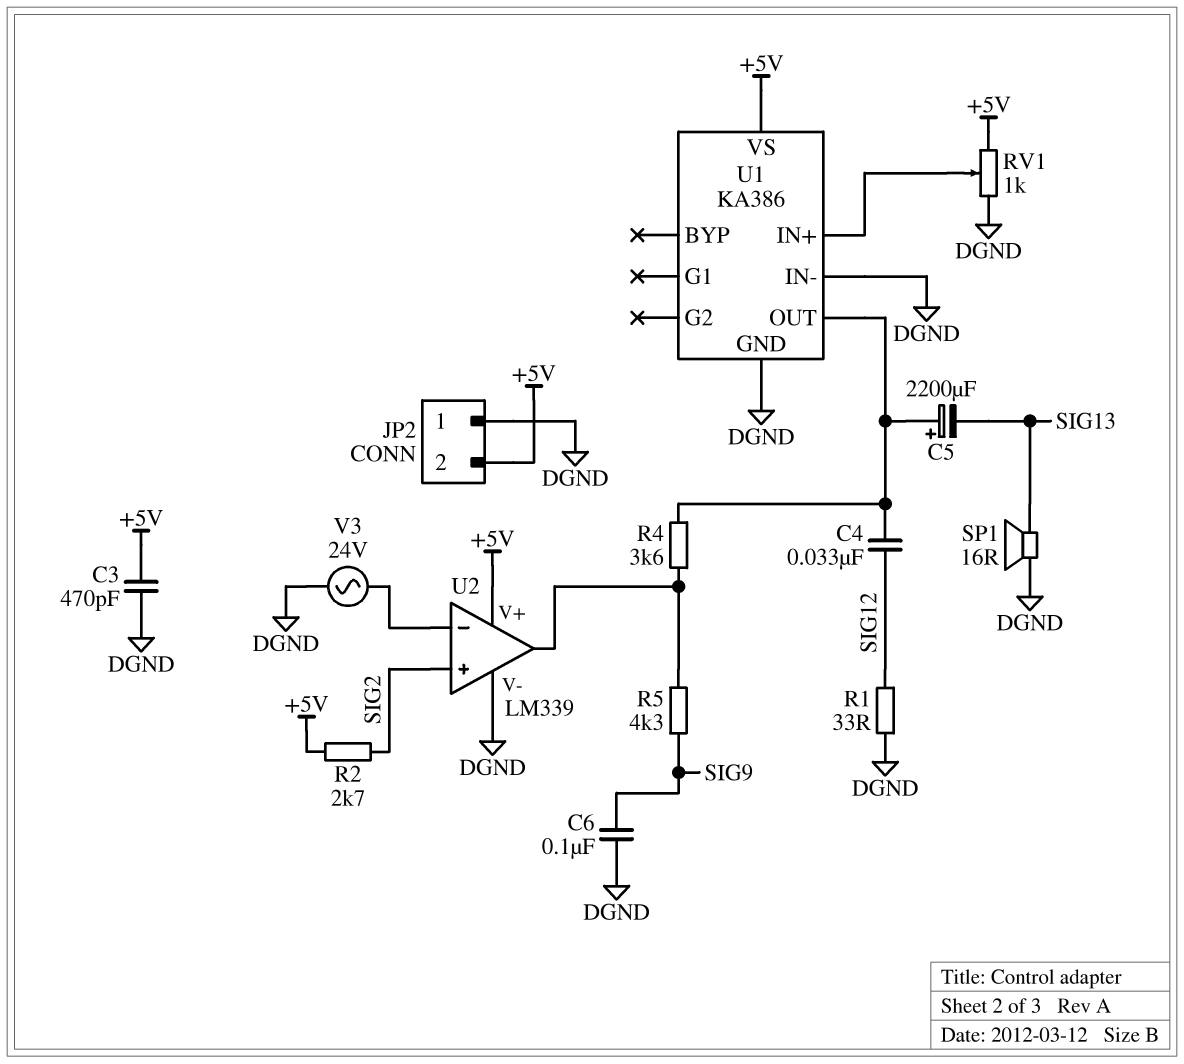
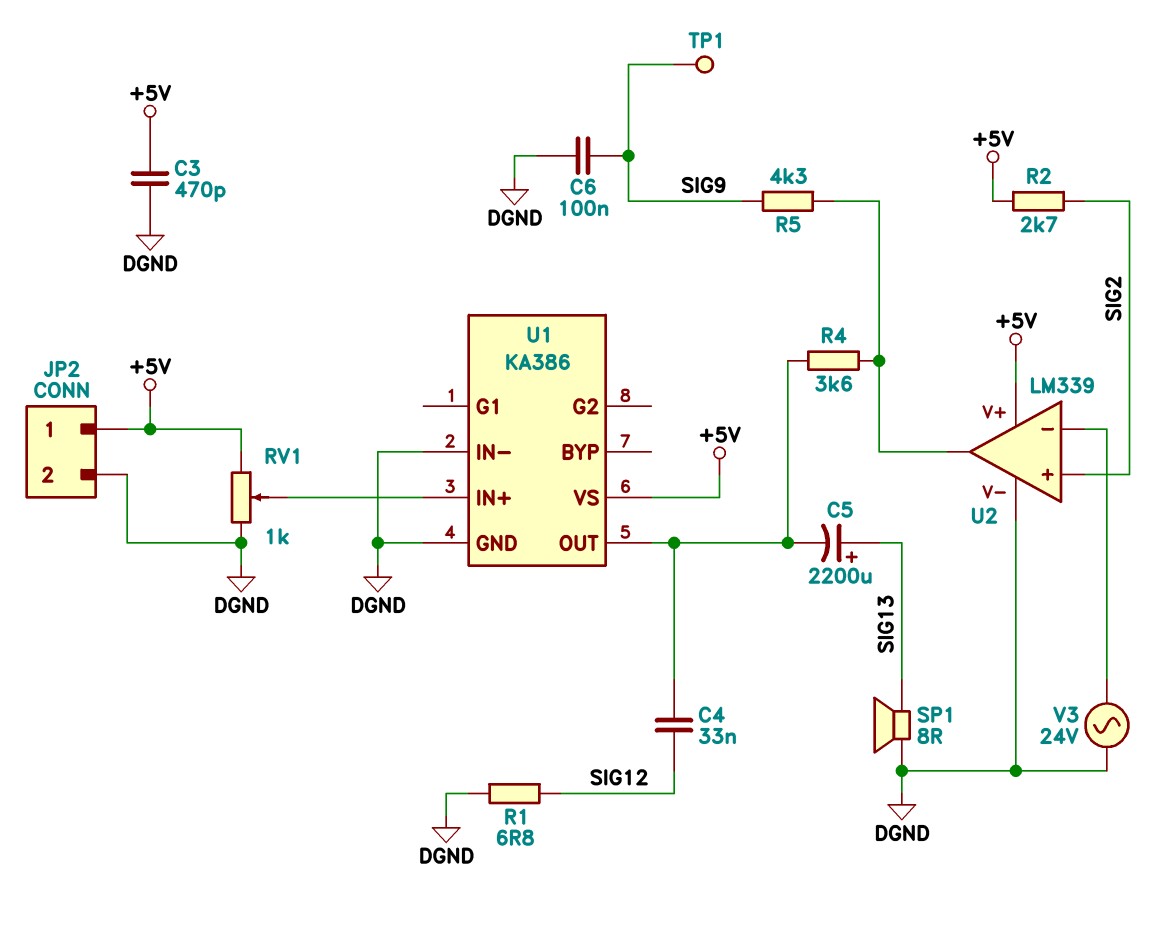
C5: 2200uF (plus U1/OUT, minus SIG13) -> 2200uF (plus SIG13, minus U1/OUT)
JP2 pin 1: DGND -> +5V
JP2 pin 2: +5V -> DGND
R1: 33 (DGND, SIG12) -> 6.8 (DGND, SIG12)
SP1: speaker 16R (DGND, SIG13) -> speaker 8R (DGND, SIG13)
TP1: none -> test point (SIG9)

